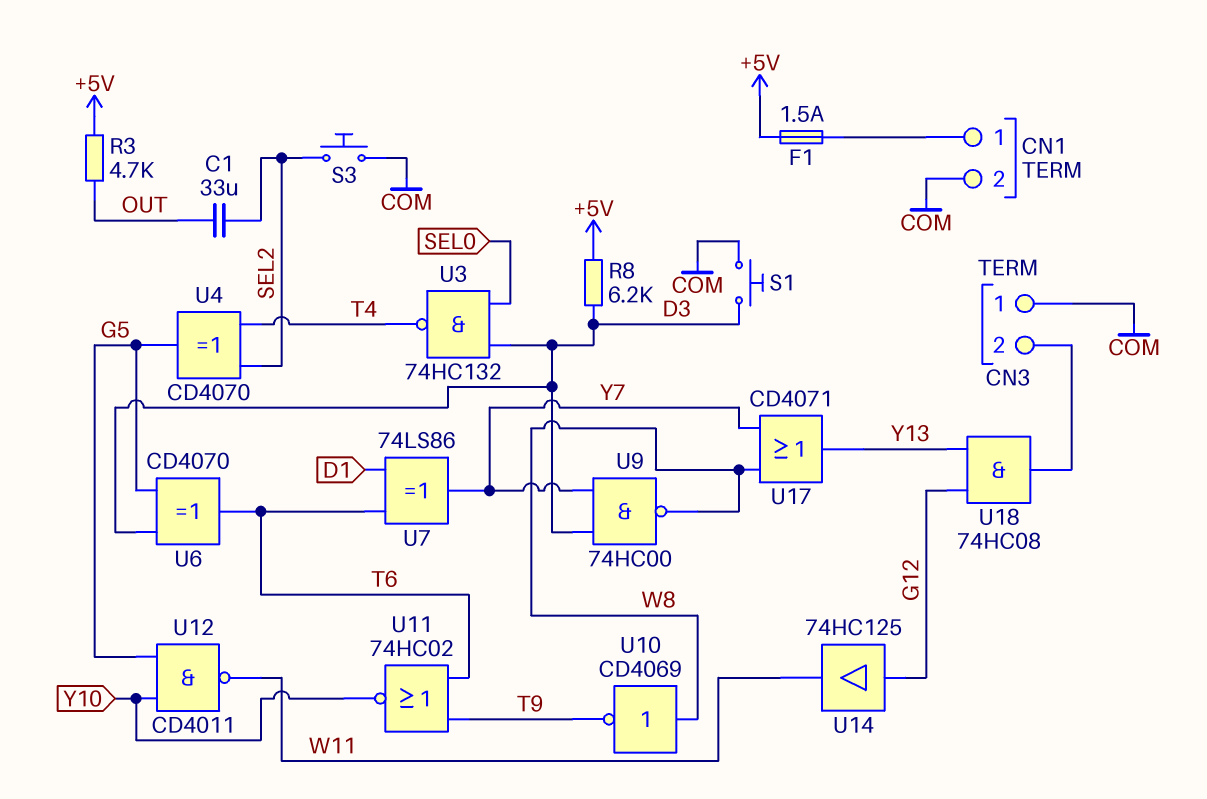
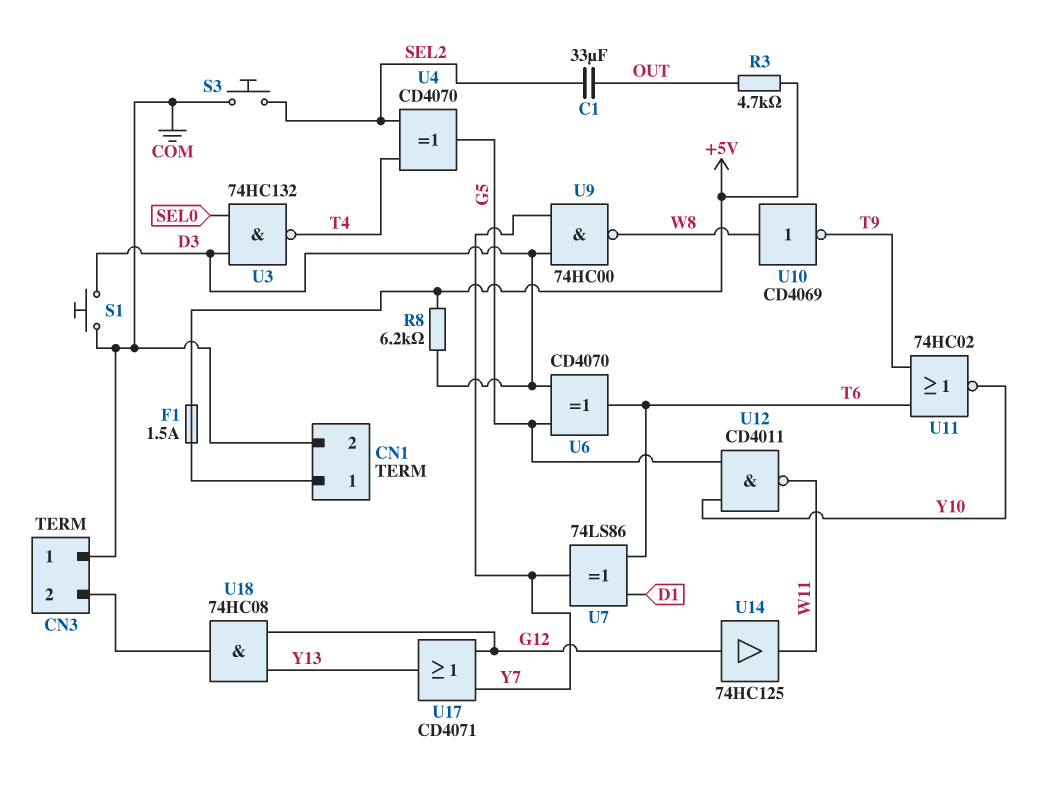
U17: OR CD4071 (in W8, in Y7, out Y13) -> OR CD4071 (in G12, in Y7, out Y13)

